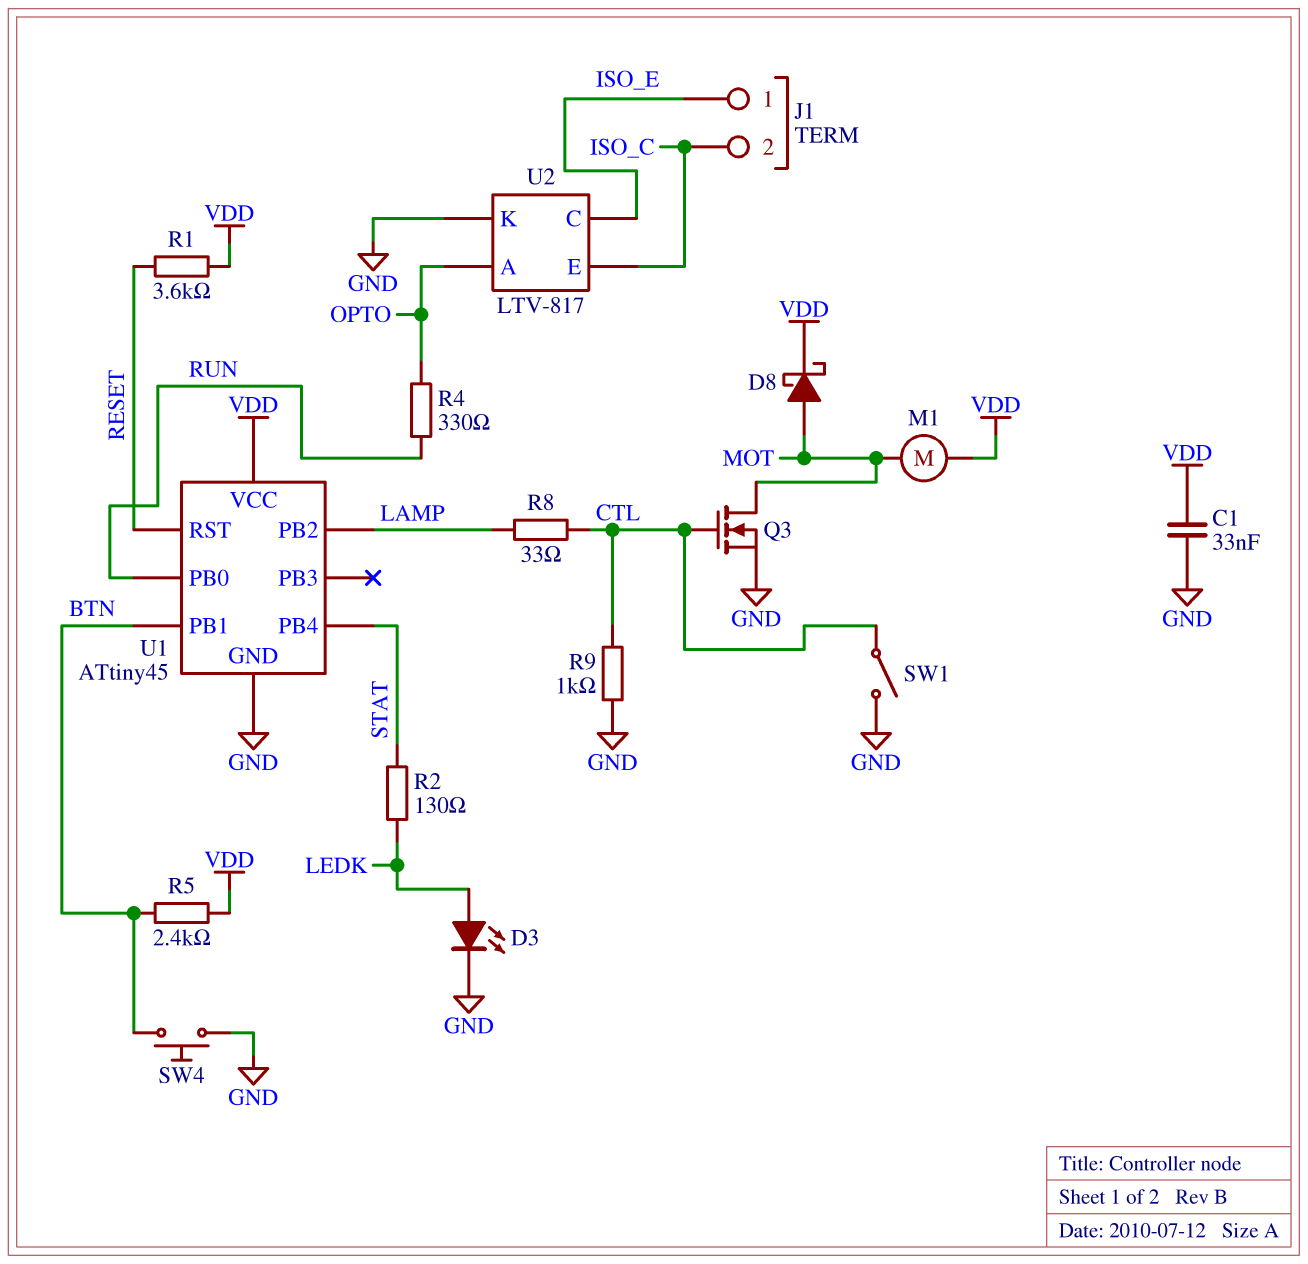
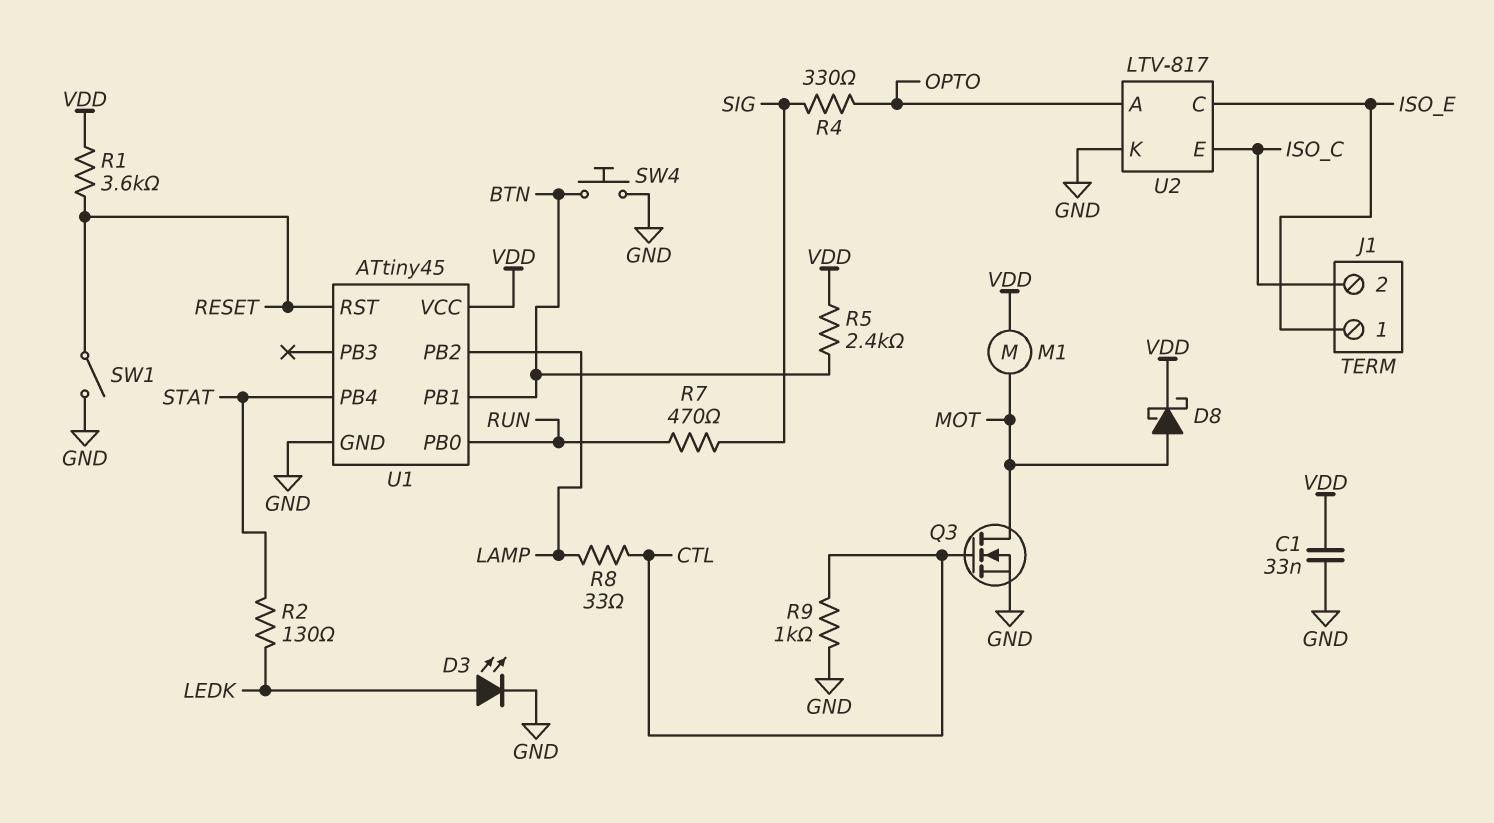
R4: 330 (OPTO, RUN) -> 330 (OPTO, SIG)
R7: none -> 470 (RUN, SIG)
SW1: switch (CTL, GND) -> switch (GND, RESET)

